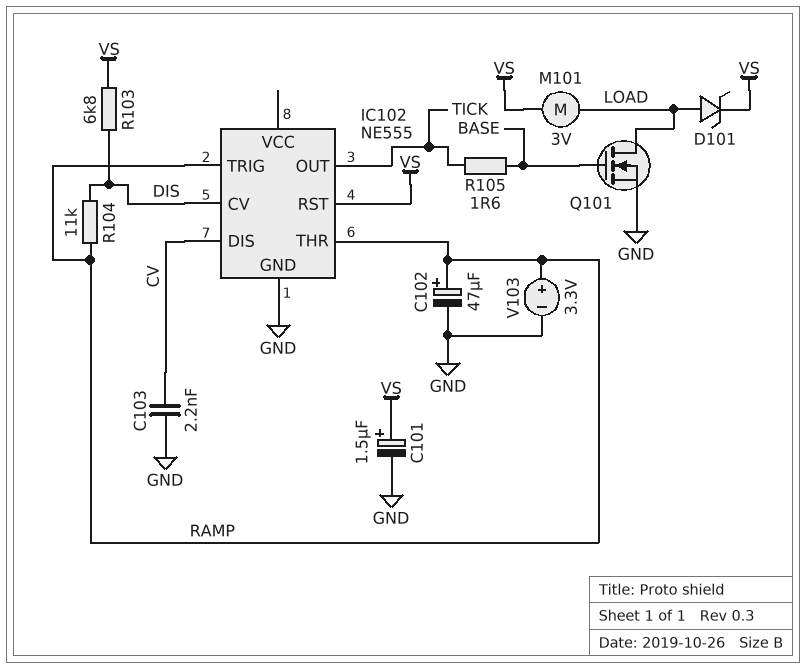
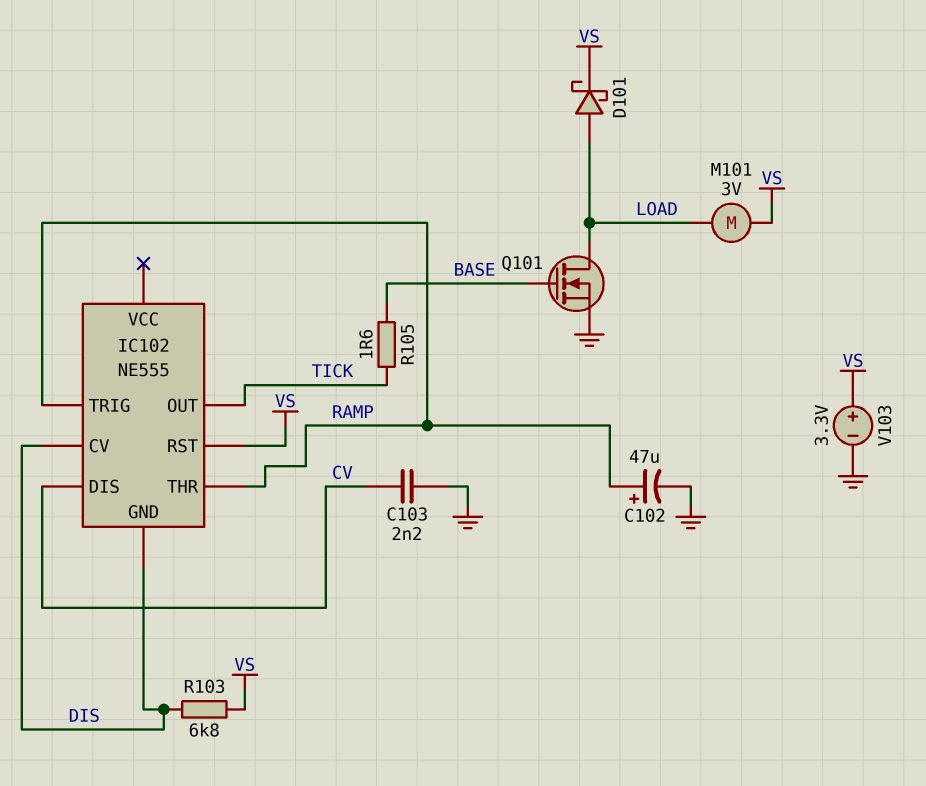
C101: 1.5uF (plus VS, minus GND) -> none
D101: zener (A LOAD, K VS) -> schottky (A LOAD, K VS)
IC102 pin GND: GND -> DIS
R104: 11k (DIS, RAMP) -> none
V103: 3.3V (plus RAMP, minus GND) -> 3.3V (plus VS, minus GND)

